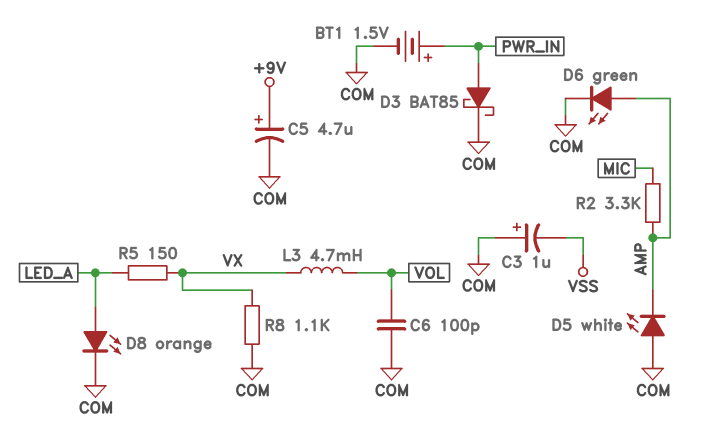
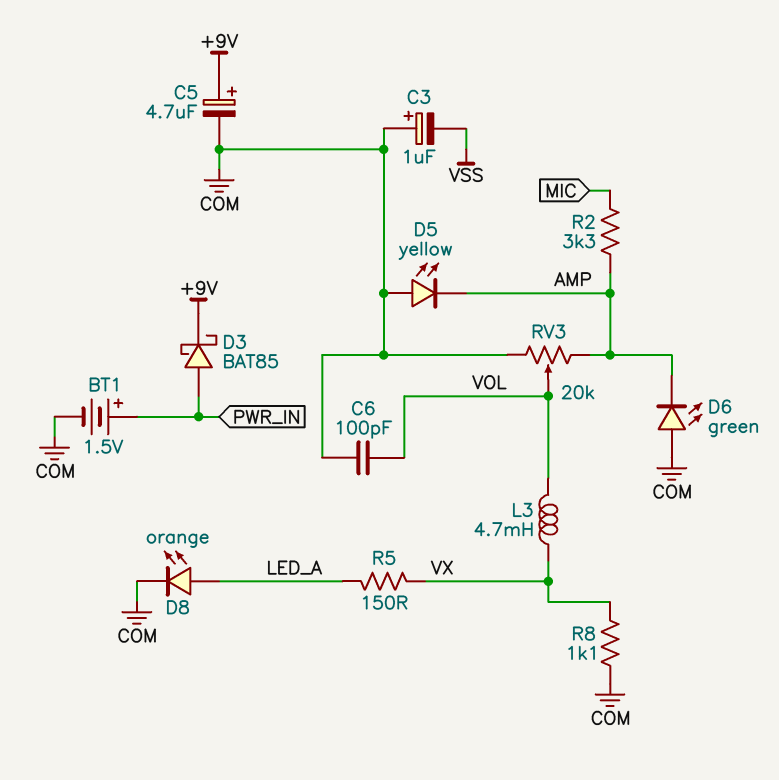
D3: schottky BAT85 (A PWR_IN, K COM) -> schottky BAT85 (A PWR_IN, K +9V)
D5: LED white (A COM, K AMP) -> LED yellow (A COM, K AMP)
D6: LED green (A AMP, K COM) -> LED green (A COM, K AMP)
RV3: none -> 20k (AMP, COM, wiper VOL)

